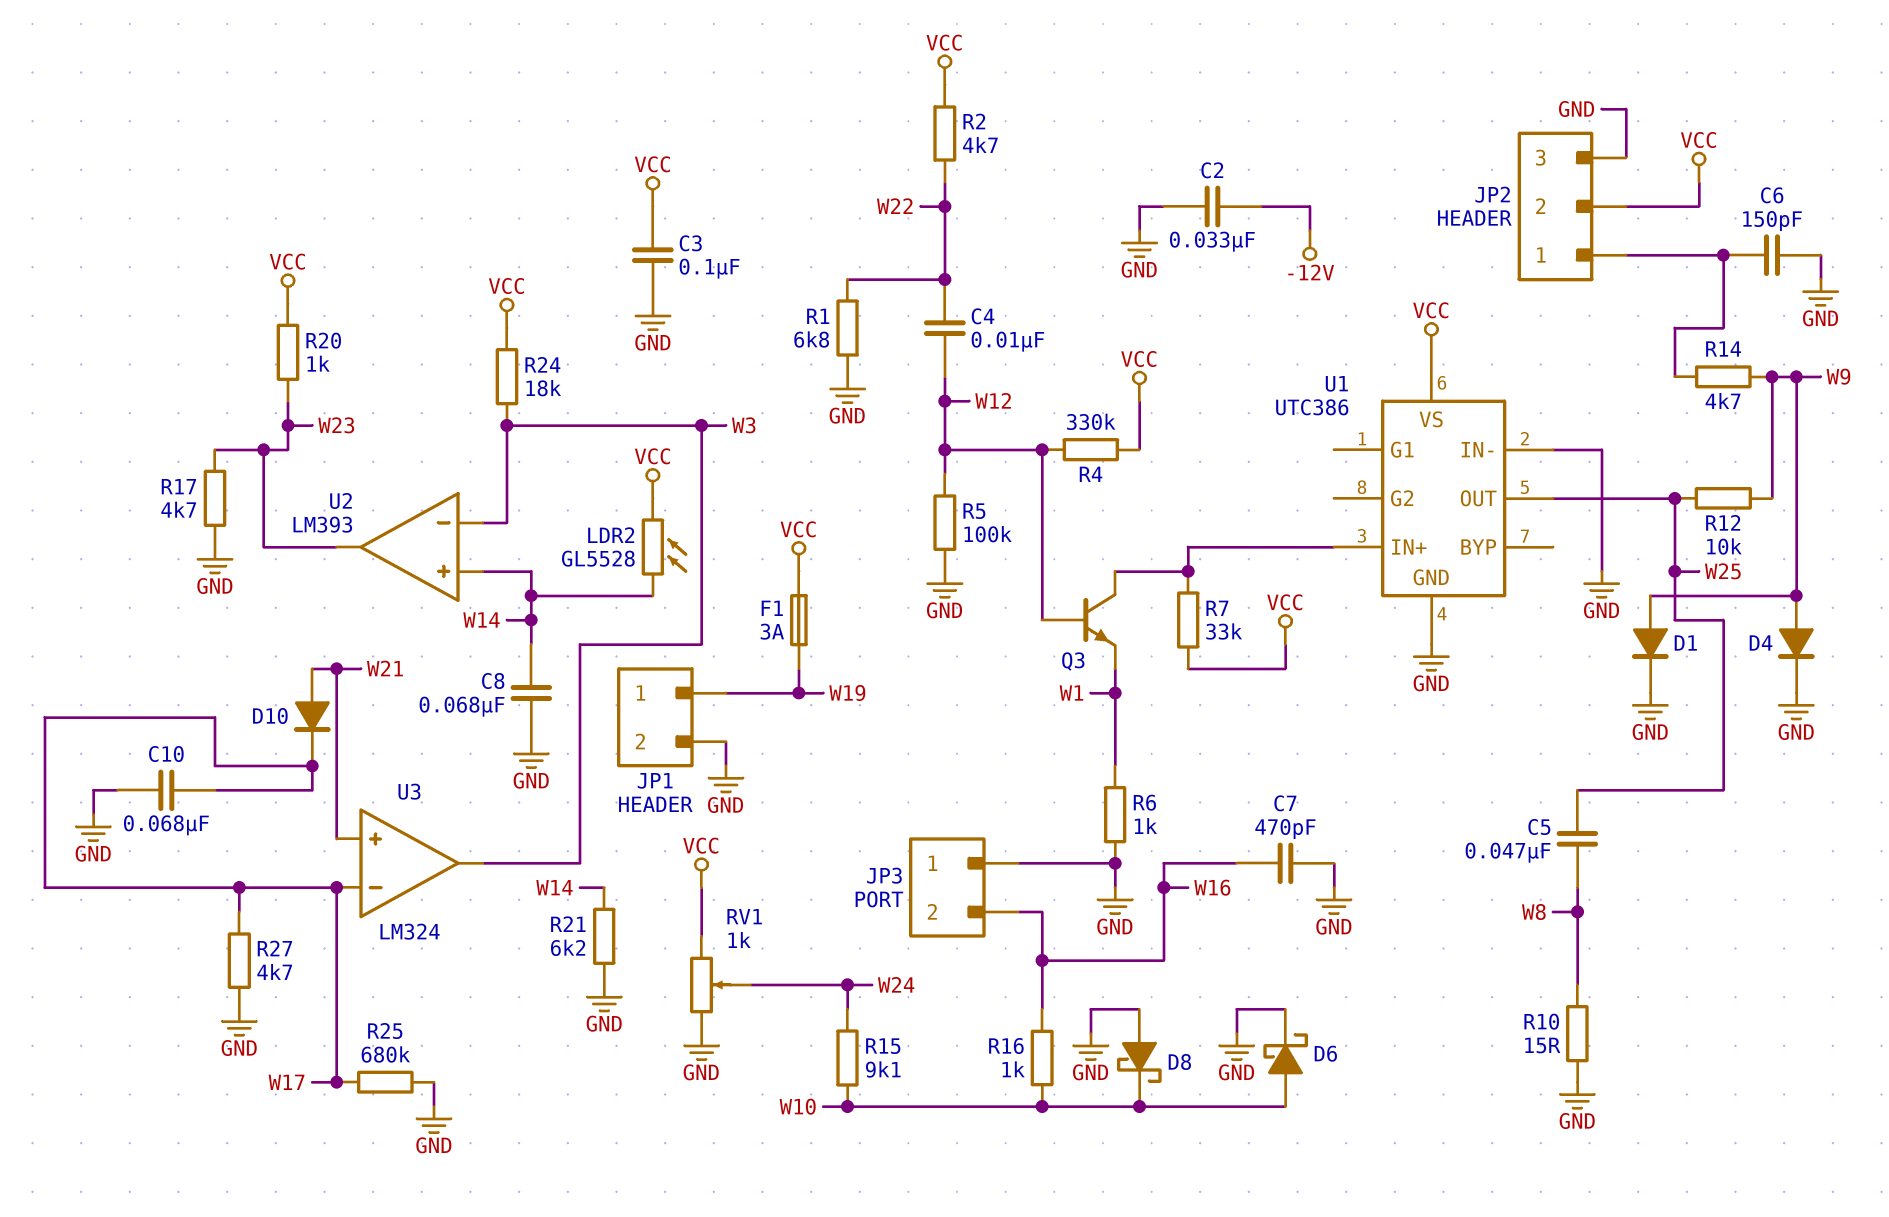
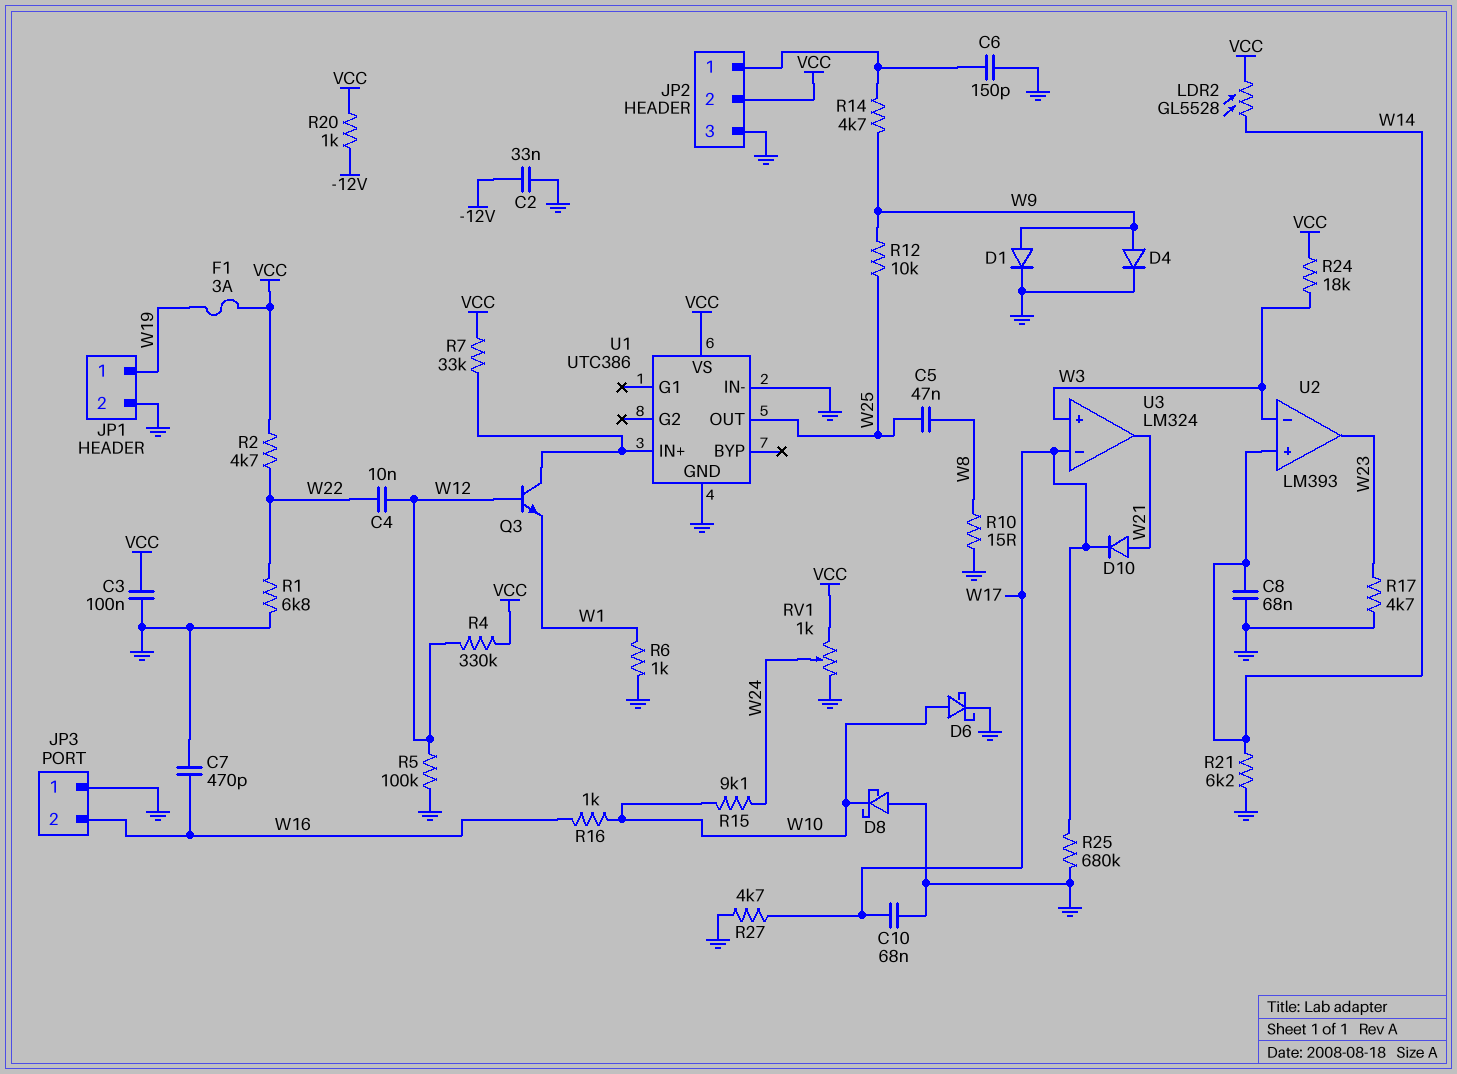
R20: 1k (VCC, W23) -> 1k (-12V, VCC)
U3 pin in+: W21 -> W3
U3 pin out: W3 -> W21

